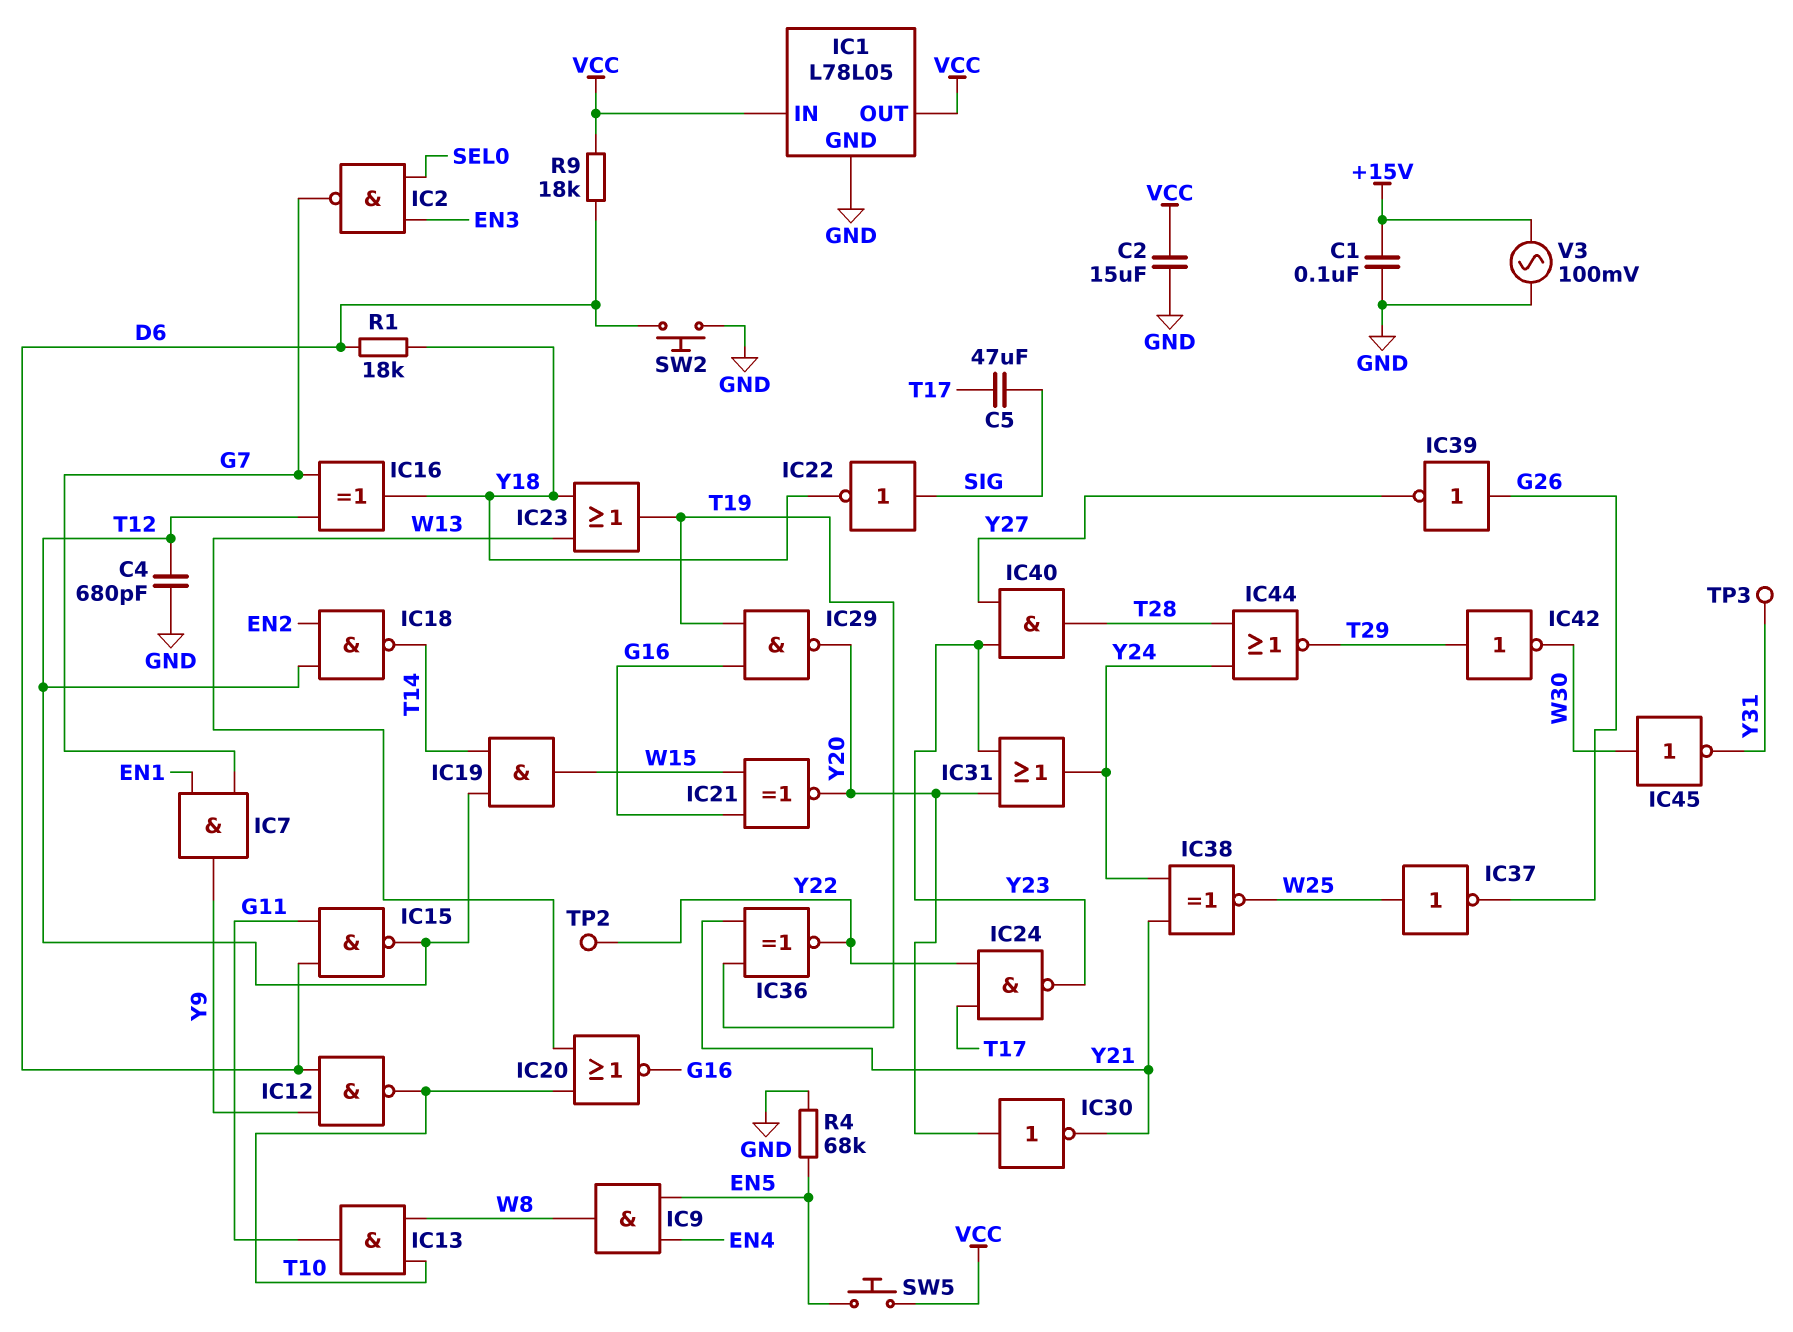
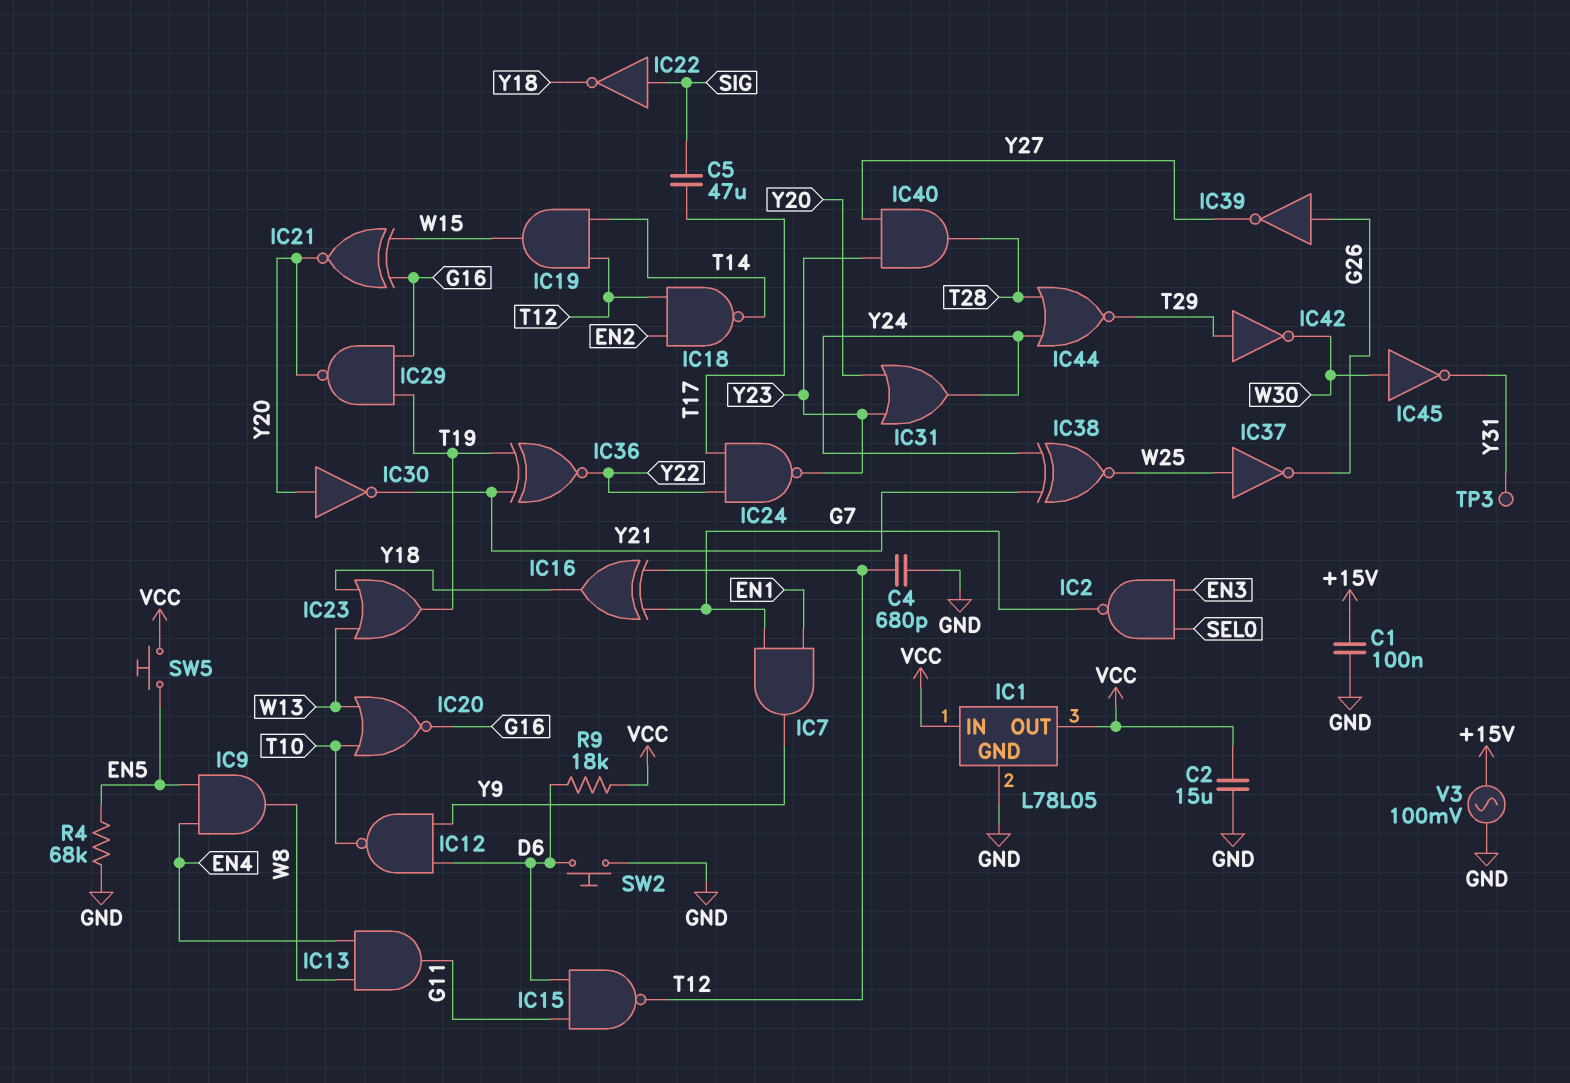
IC13: AND (in T10, in W8, out G11) -> AND (in EN4, in W8, out G11)
R1: 18k (D6, Y18) -> none
TP2: test point (Y22) -> none

